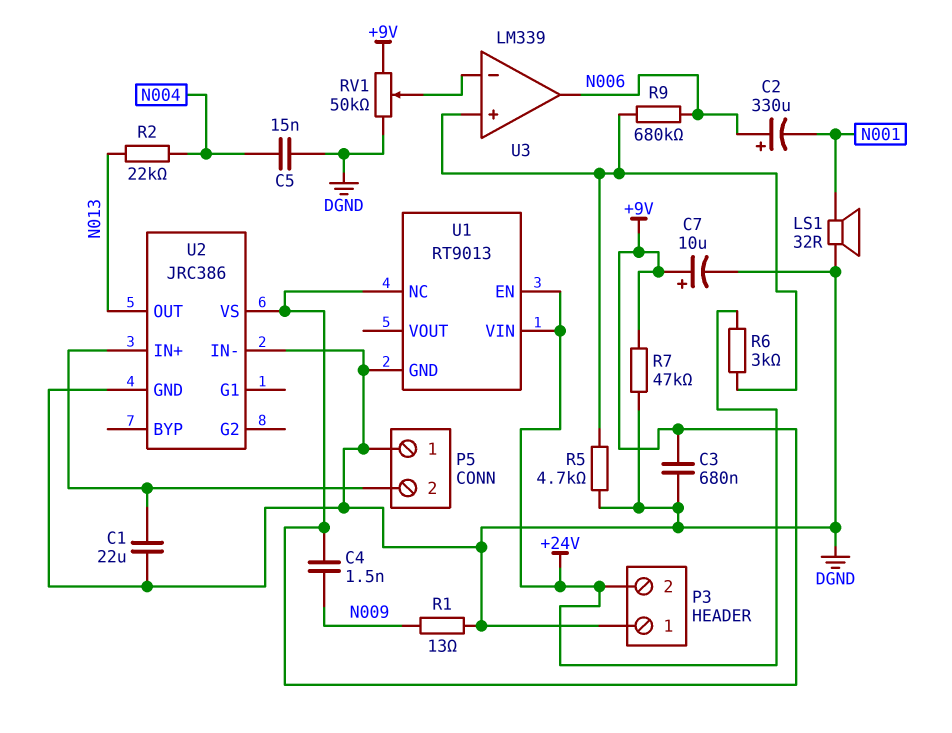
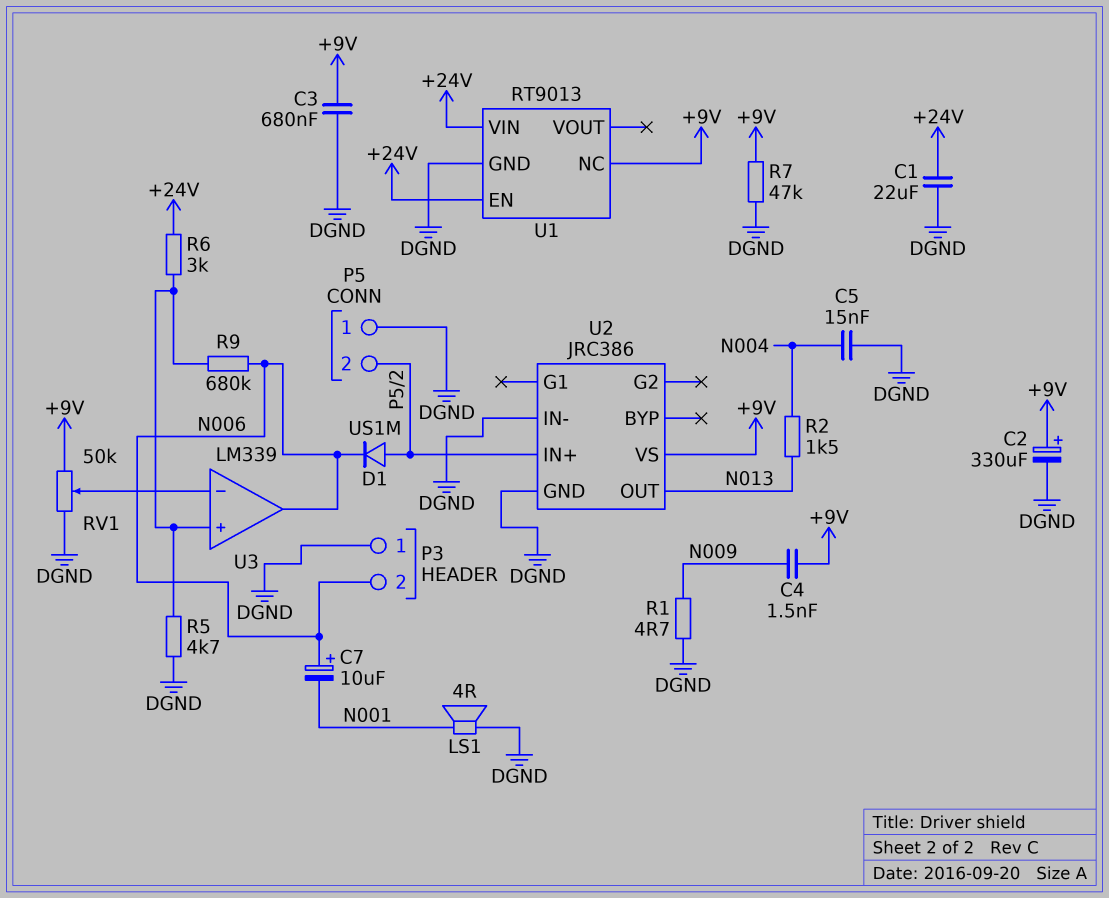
C1: 22uF (DGND, P5/2) -> 22uF (+24V, DGND)
C2: 330uF (plus N006, minus N001) -> 330uF (plus +9V, minus DGND)
C7: 10uF (plus +9V, minus DGND) -> 10uF (plus N006, minus N001)
D1: none -> diode US1M (A P5/2, K N006)
LS1: speaker 32R (DGND, N001) -> speaker 4R (DGND, N001)
P3 pin 2: +24V -> N006
R1: 13 (DGND, N009) -> 4.7 (DGND, N009)
R2: 22k (N004, N013) -> 1.5k (N004, N013)

